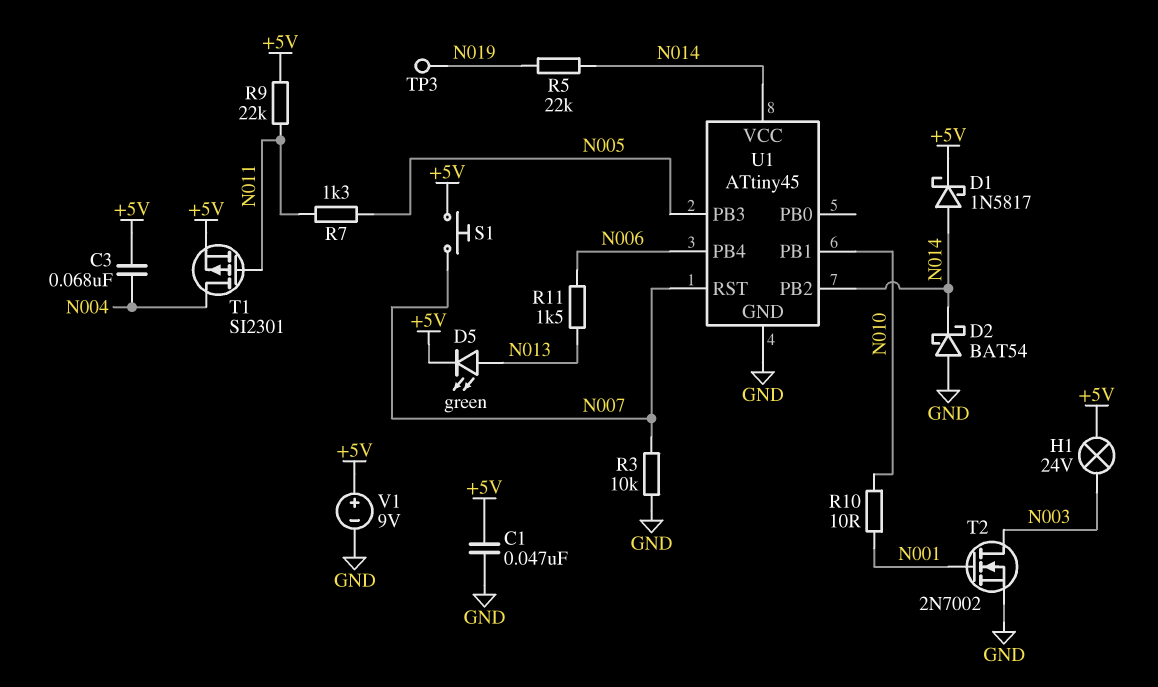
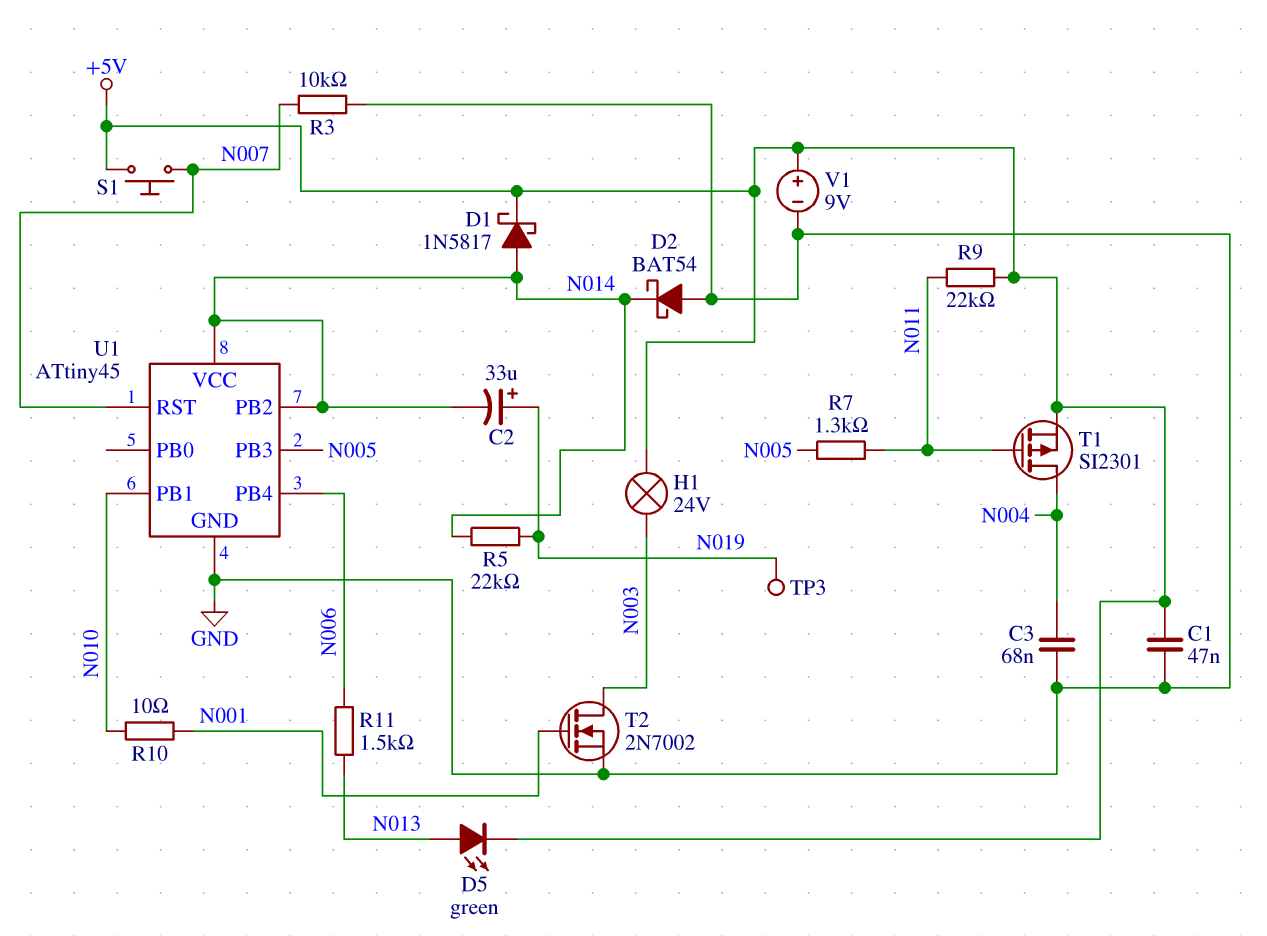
C2: none -> 33uF (plus N019, minus N014)
C3: 68nF (+5V, N004) -> 68nF (GND, N004)

